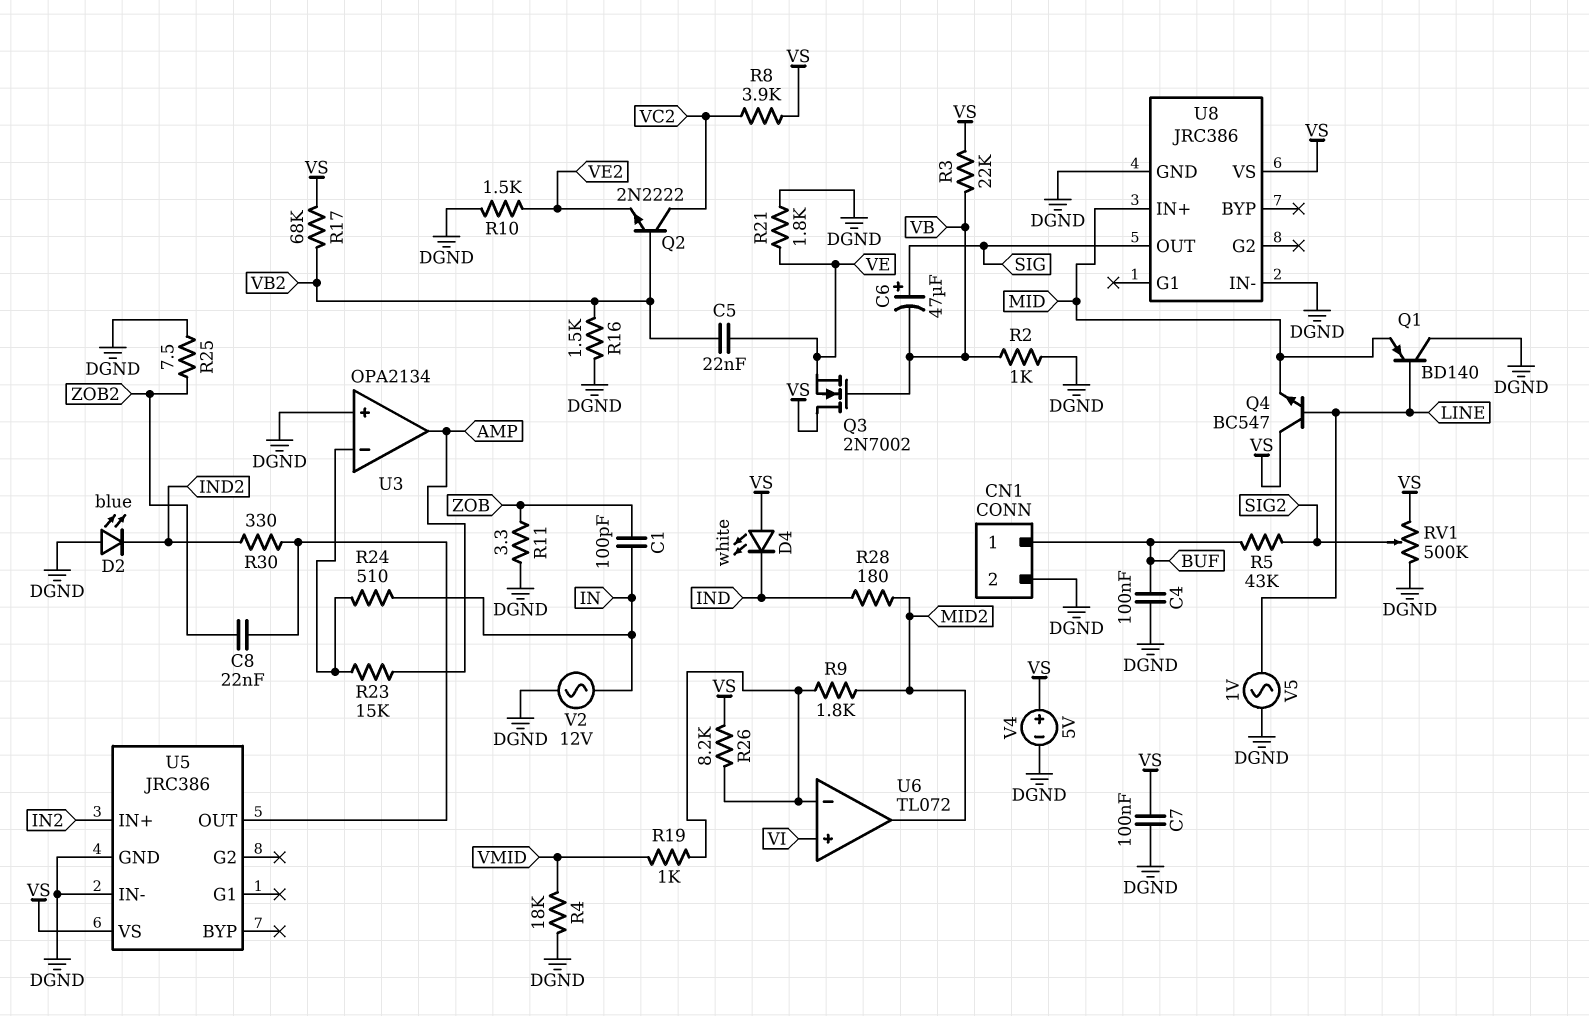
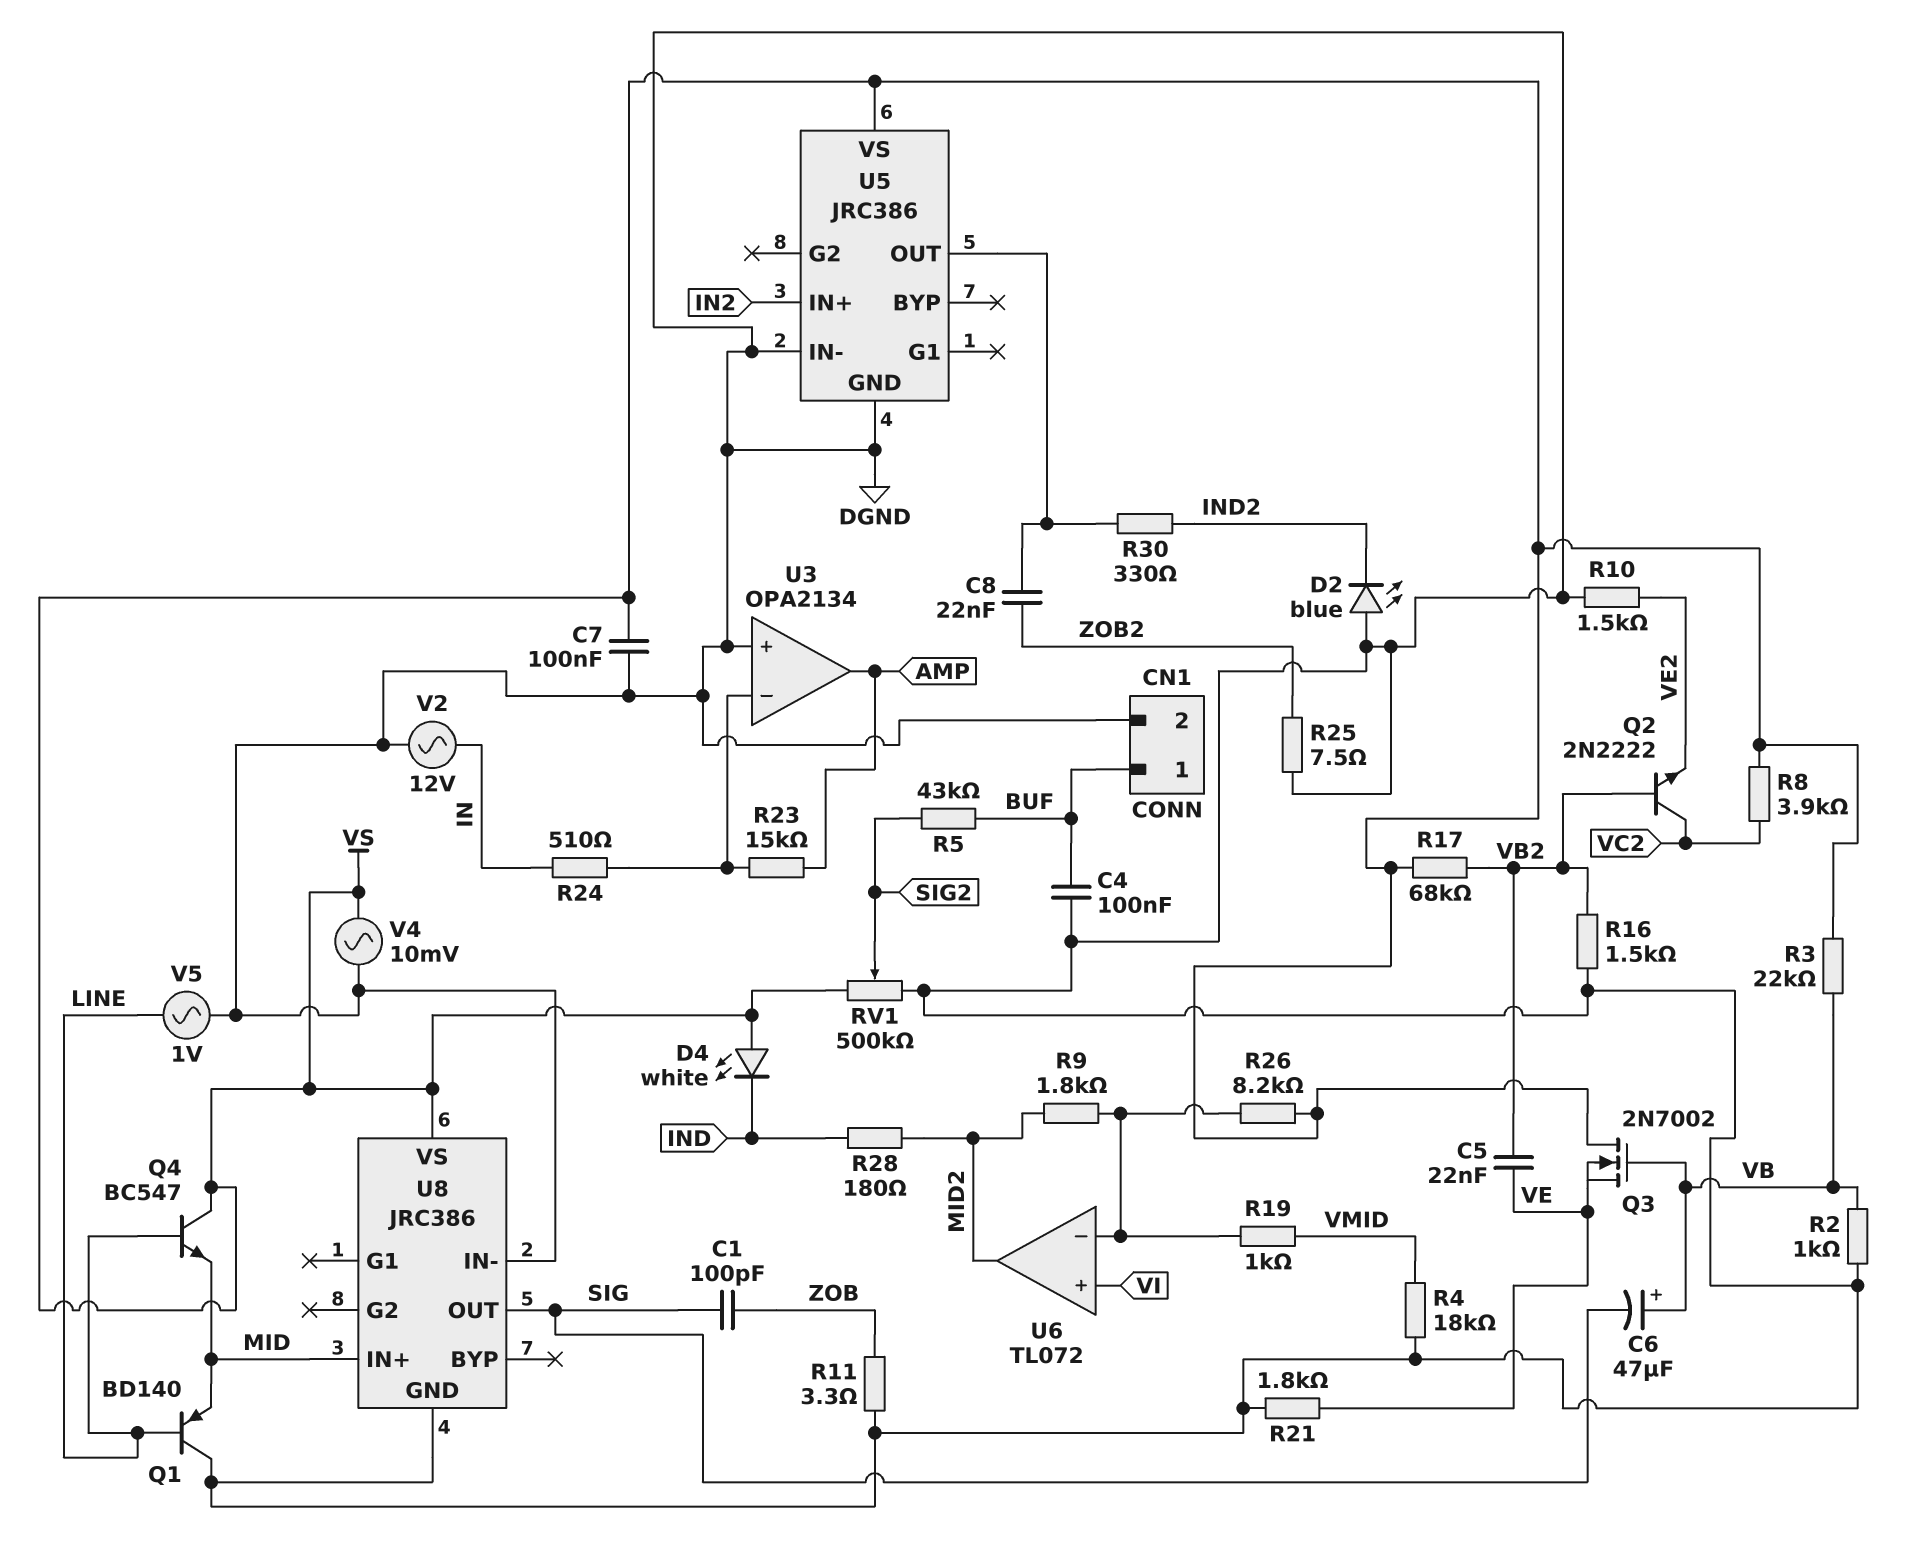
C1: 100pF (IN, ZOB) -> 100pF (SIG, ZOB)
C6: 47uF (plus SIG, minus VB) -> 47uF (plus VB, minus SIG)
V4: 5V (plus VS, minus DGND) -> AC 10mV (DGND, VS)

